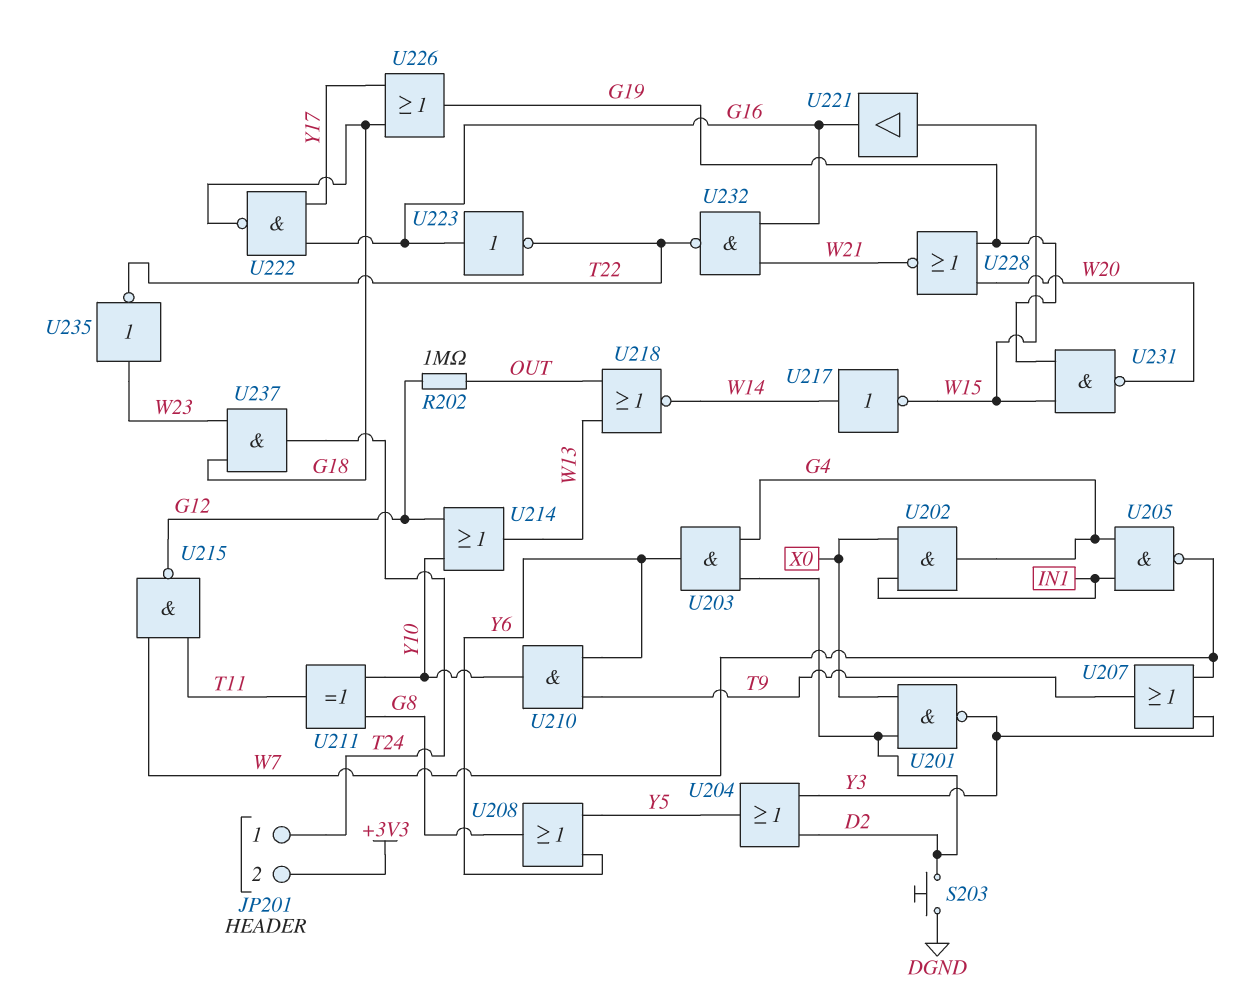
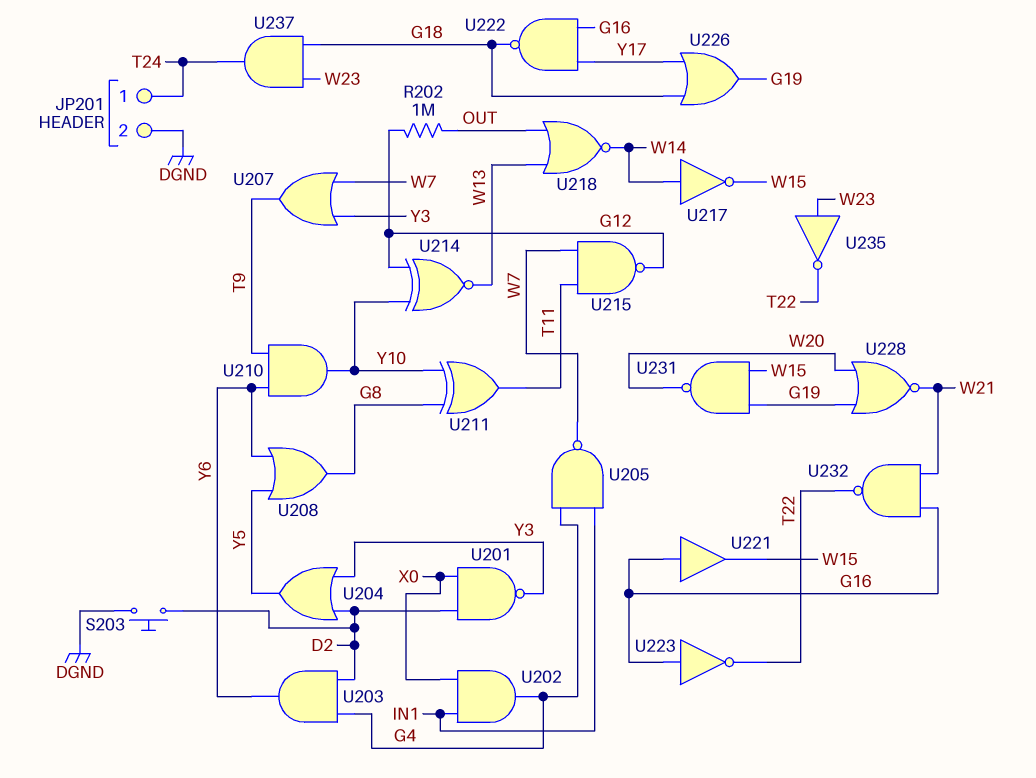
JP201 pin 2: +3V3 -> DGND
U214: OR (in G12, in Y10, out W13) -> XNOR (in G12, in Y10, out W13)
U221: buffer (in W15, out G16) -> buffer (in G16, out W15)

